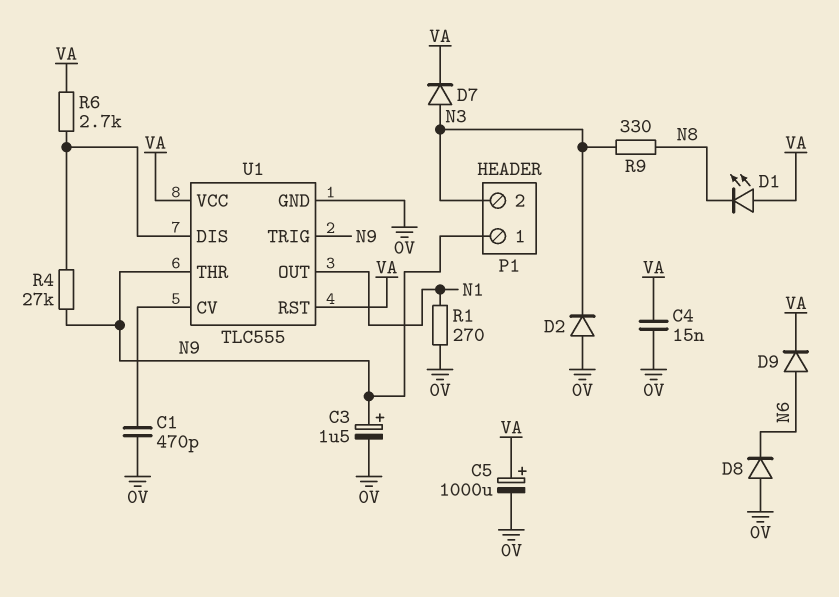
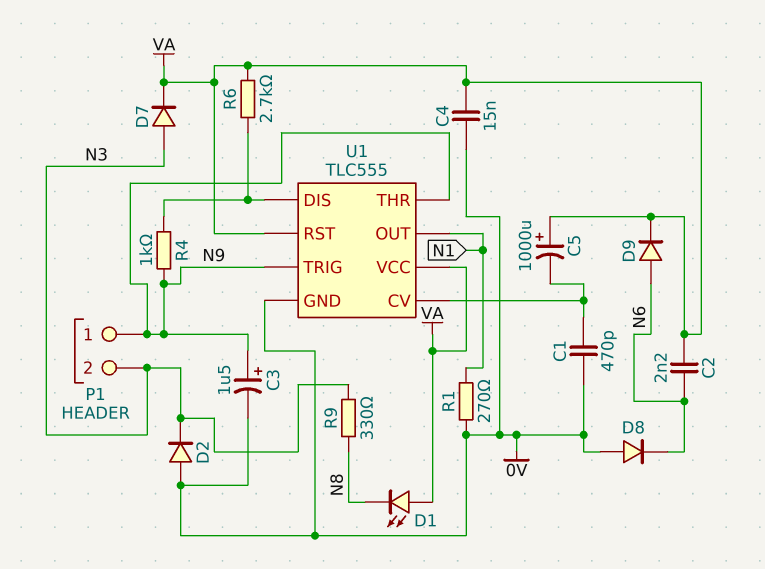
C2: none -> 2.2nF (N6, VA)
C5: 1000uF (plus VA, minus 0V) -> 1000uF (plus VA, minus U1/CV)
R4: 27k (N9, U1/DIS) -> 1k (N9, U1/DIS)

